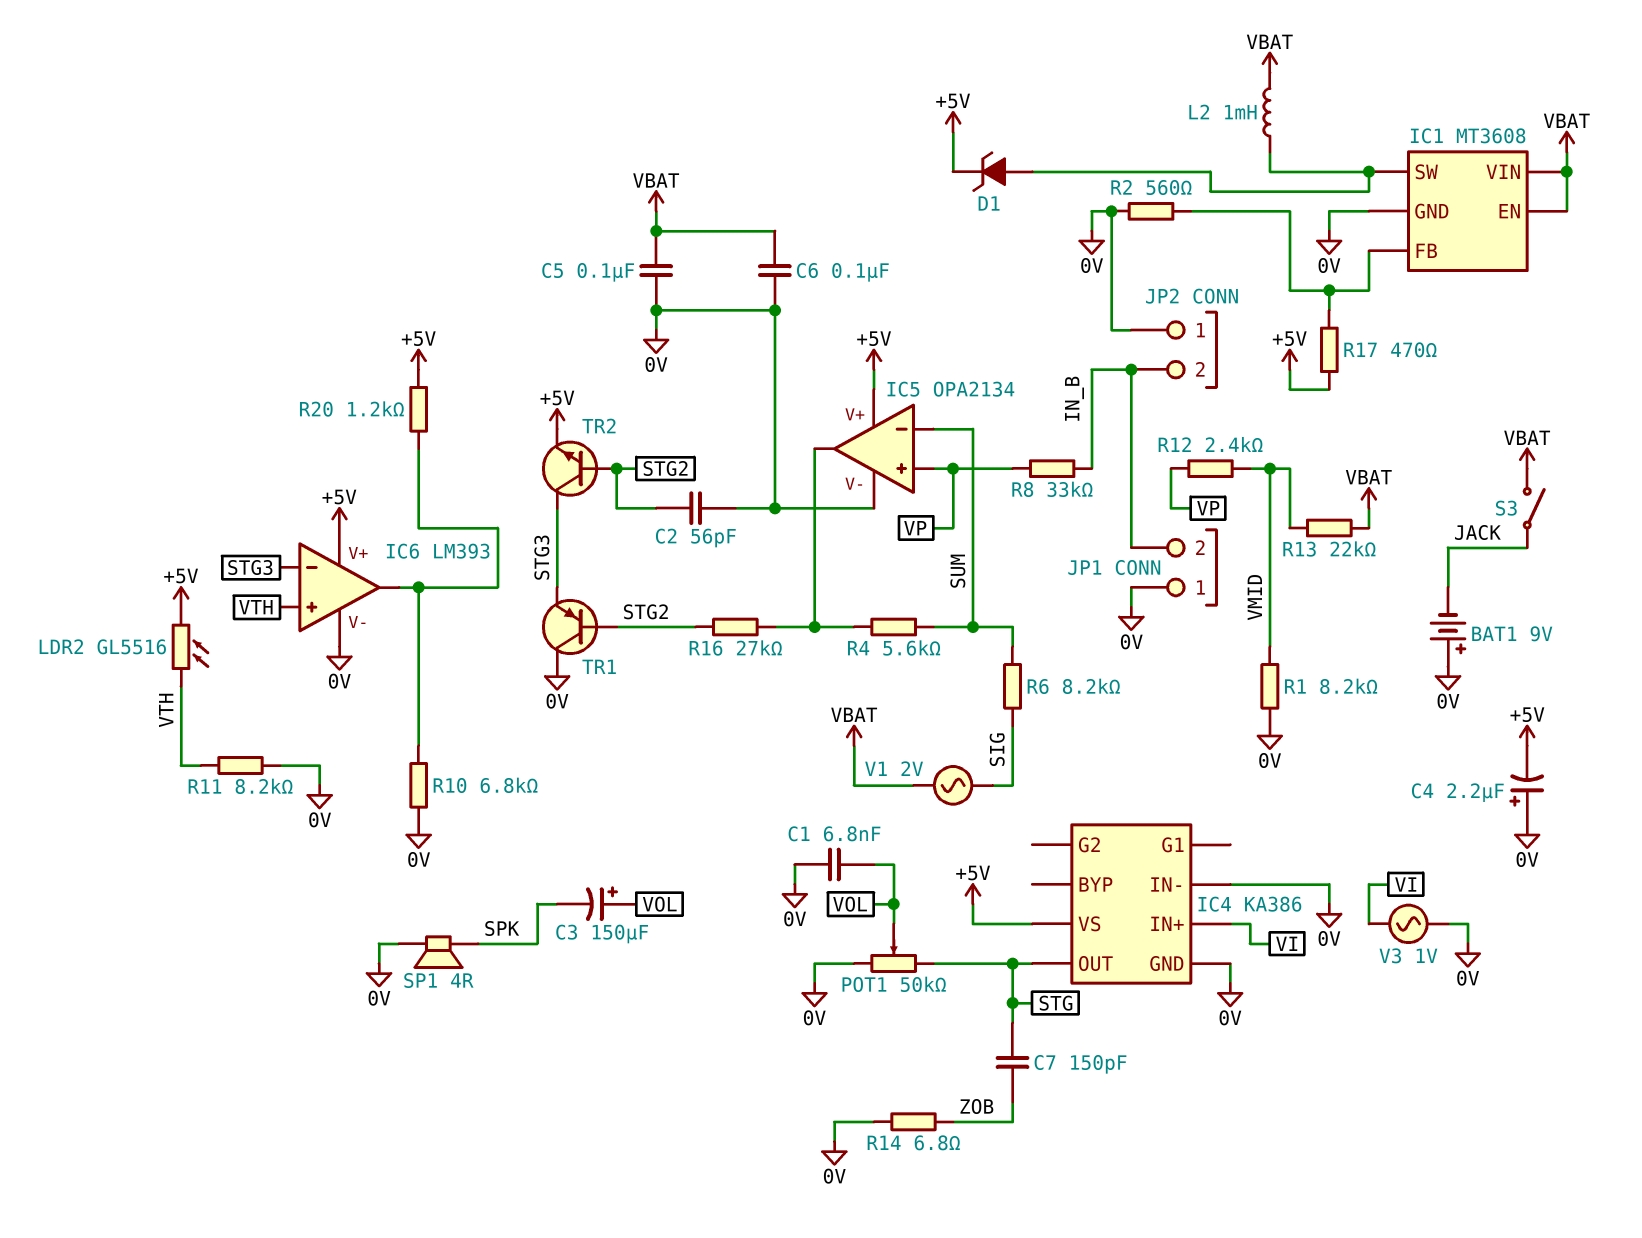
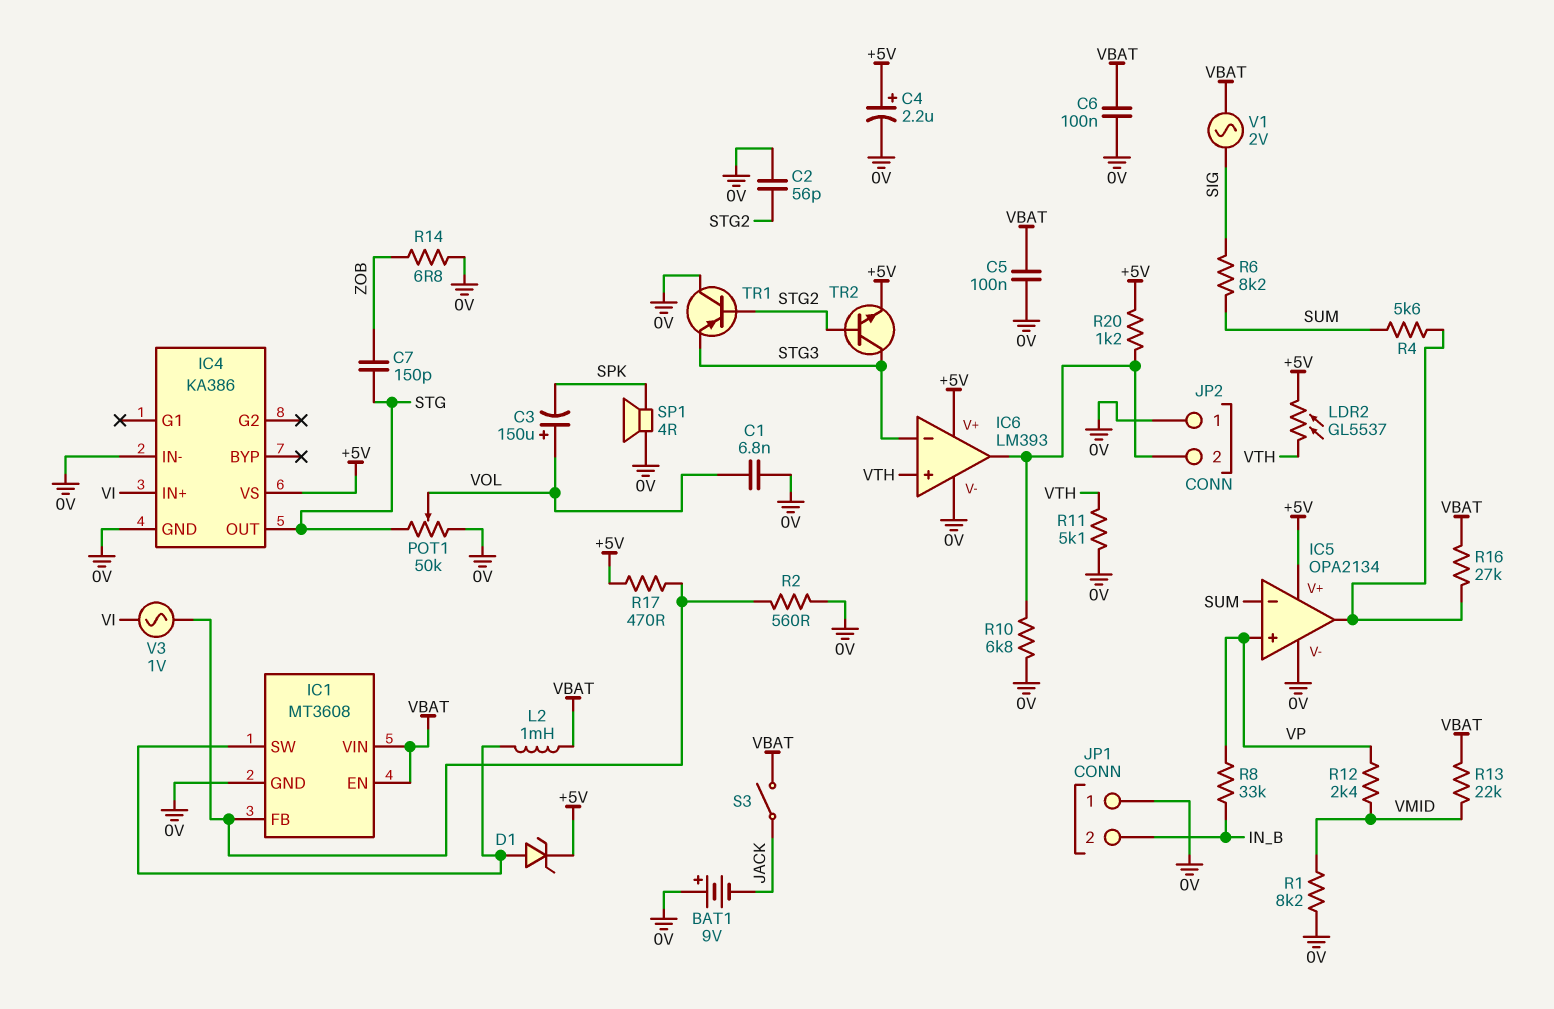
C4: 2.2uF (plus 0V, minus +5V) -> 2.2uF (plus +5V, minus 0V)
JP2 pin 2: IN_B -> IC6/out
LDR2: GL5516 (+5V, VTH) -> GL5537 (+5V, VTH)
R11: 8.2k (0V, VTH) -> 5.1k (0V, VTH)
R16: 27k (IC5/out, STG2) -> 27k (IC5/out, VBAT)
V3: AC 1V (0V, VI) -> AC 1V (IC1/FB, VI)

